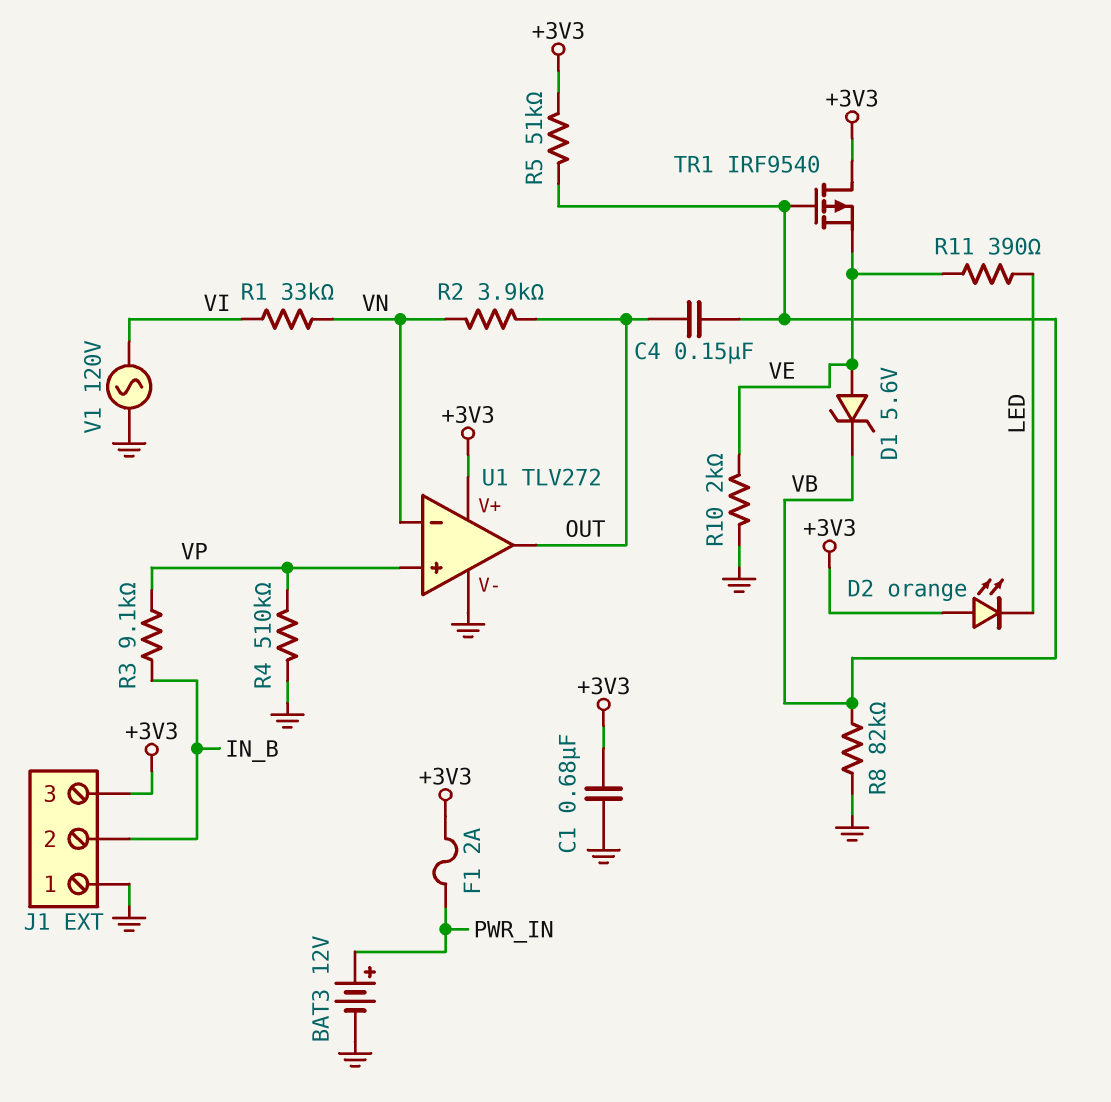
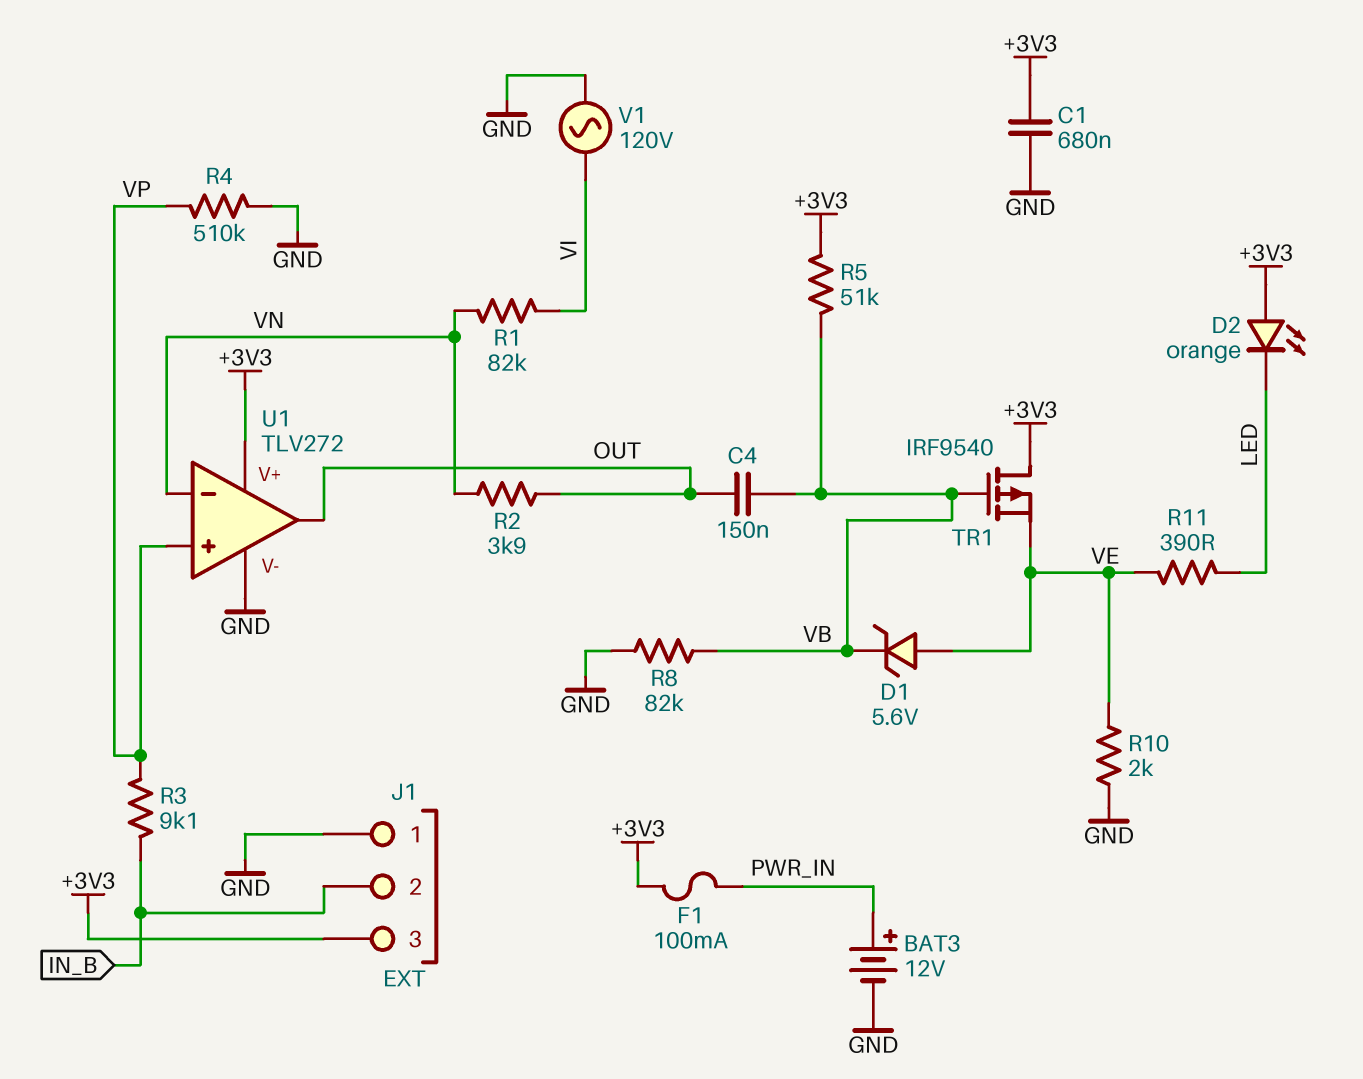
F1: 2A (+3V3, PWR_IN) -> 100mA (+3V3, PWR_IN)
R1: 33k (VI, VN) -> 82k (VI, VN)

